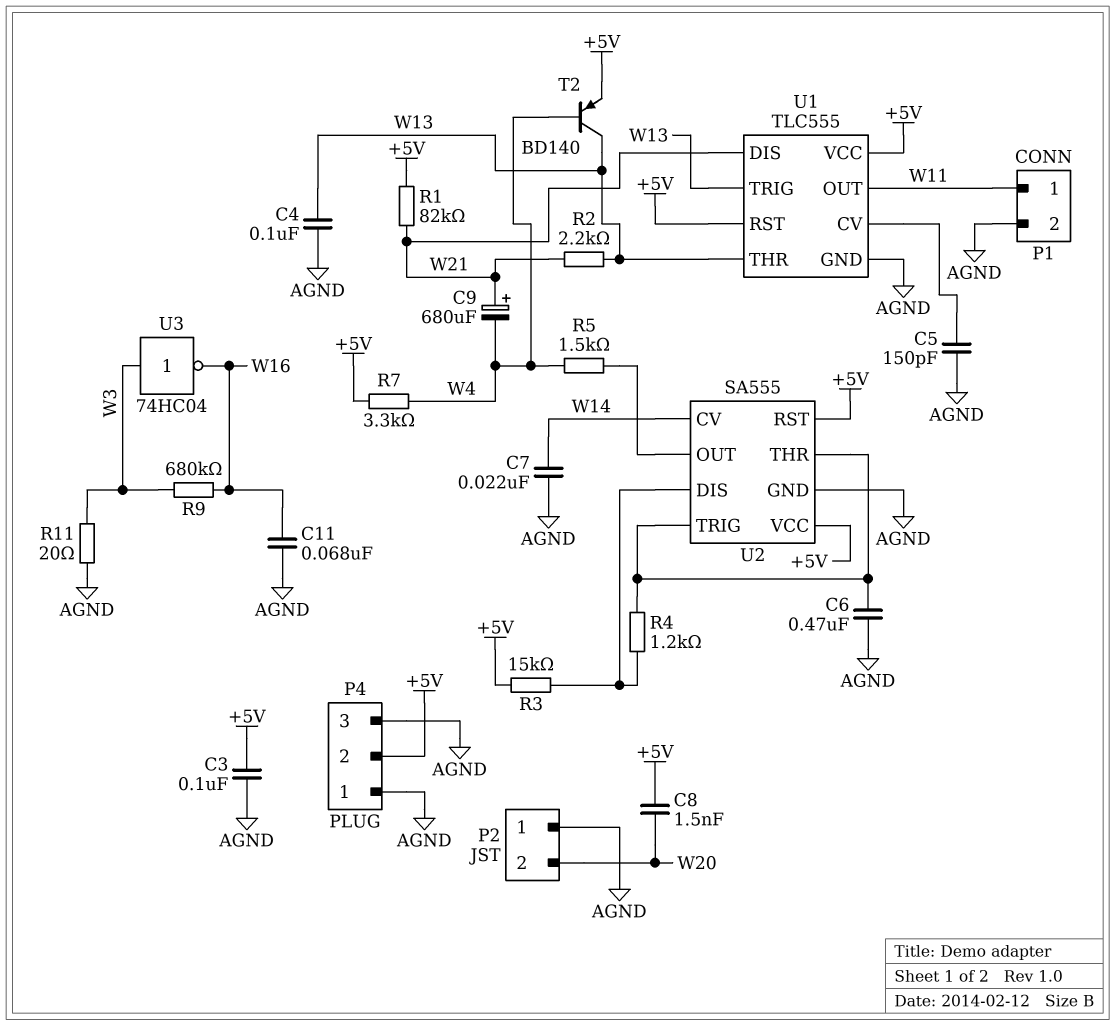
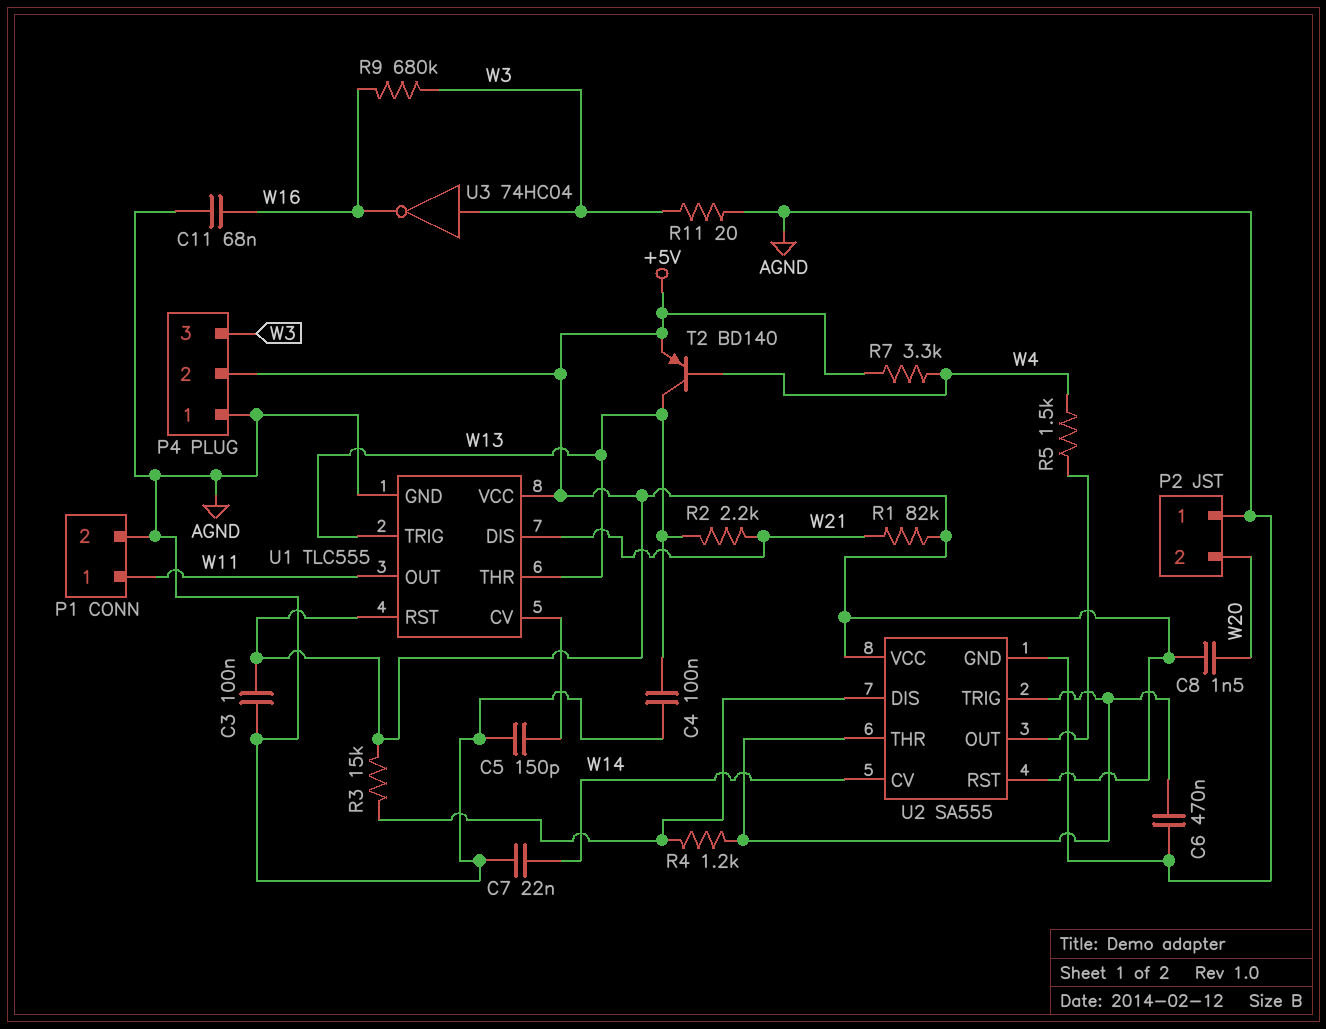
C9: 680uF (plus W21, minus W4) -> none
P4 pin 3: AGND -> W3

